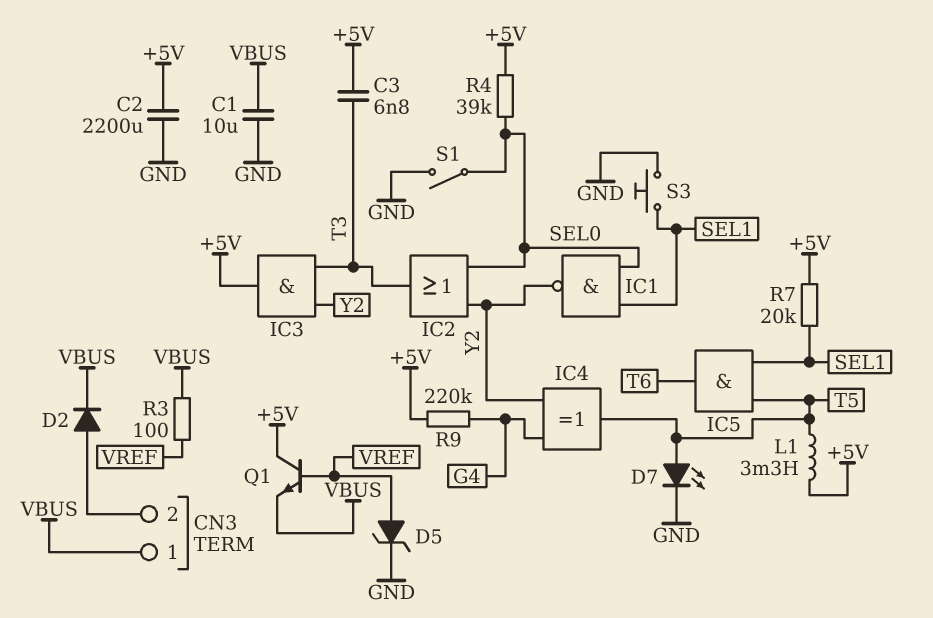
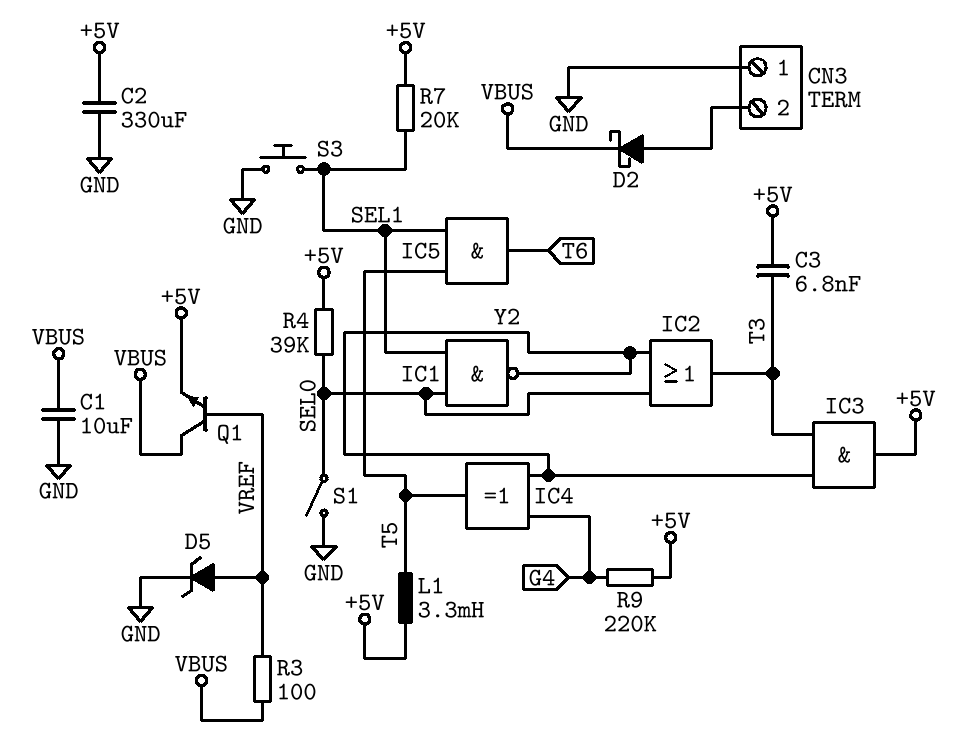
C2: 2200uF (+5V, GND) -> 330uF (+5V, GND)
CN3 pin 1: VBUS -> GND
D2: diode (A CN3/2, K VBUS) -> schottky (A CN3/2, K VBUS)
D7: LED (A T5, K GND) -> none
Q1: NPN (B VREF, C +5V, E VBUS) -> NPN (B VREF, C VBUS, E +5V)

